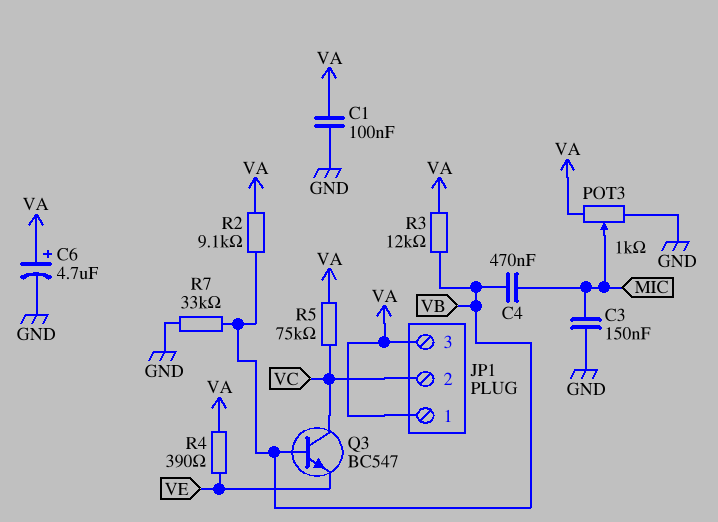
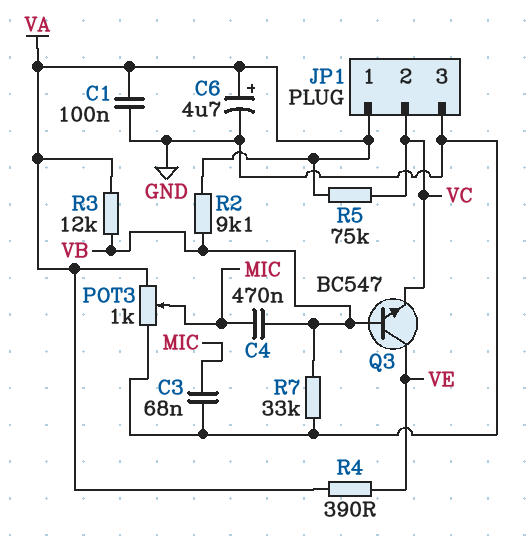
C3: 150nF (GND, MIC) -> 68nF (GND, MIC)
JP1 pin 3: VA -> GND
Q3: NPN BC547 (B VB, C VC, E VE) -> NPN BC547 (B VB, C VE, E VC)

